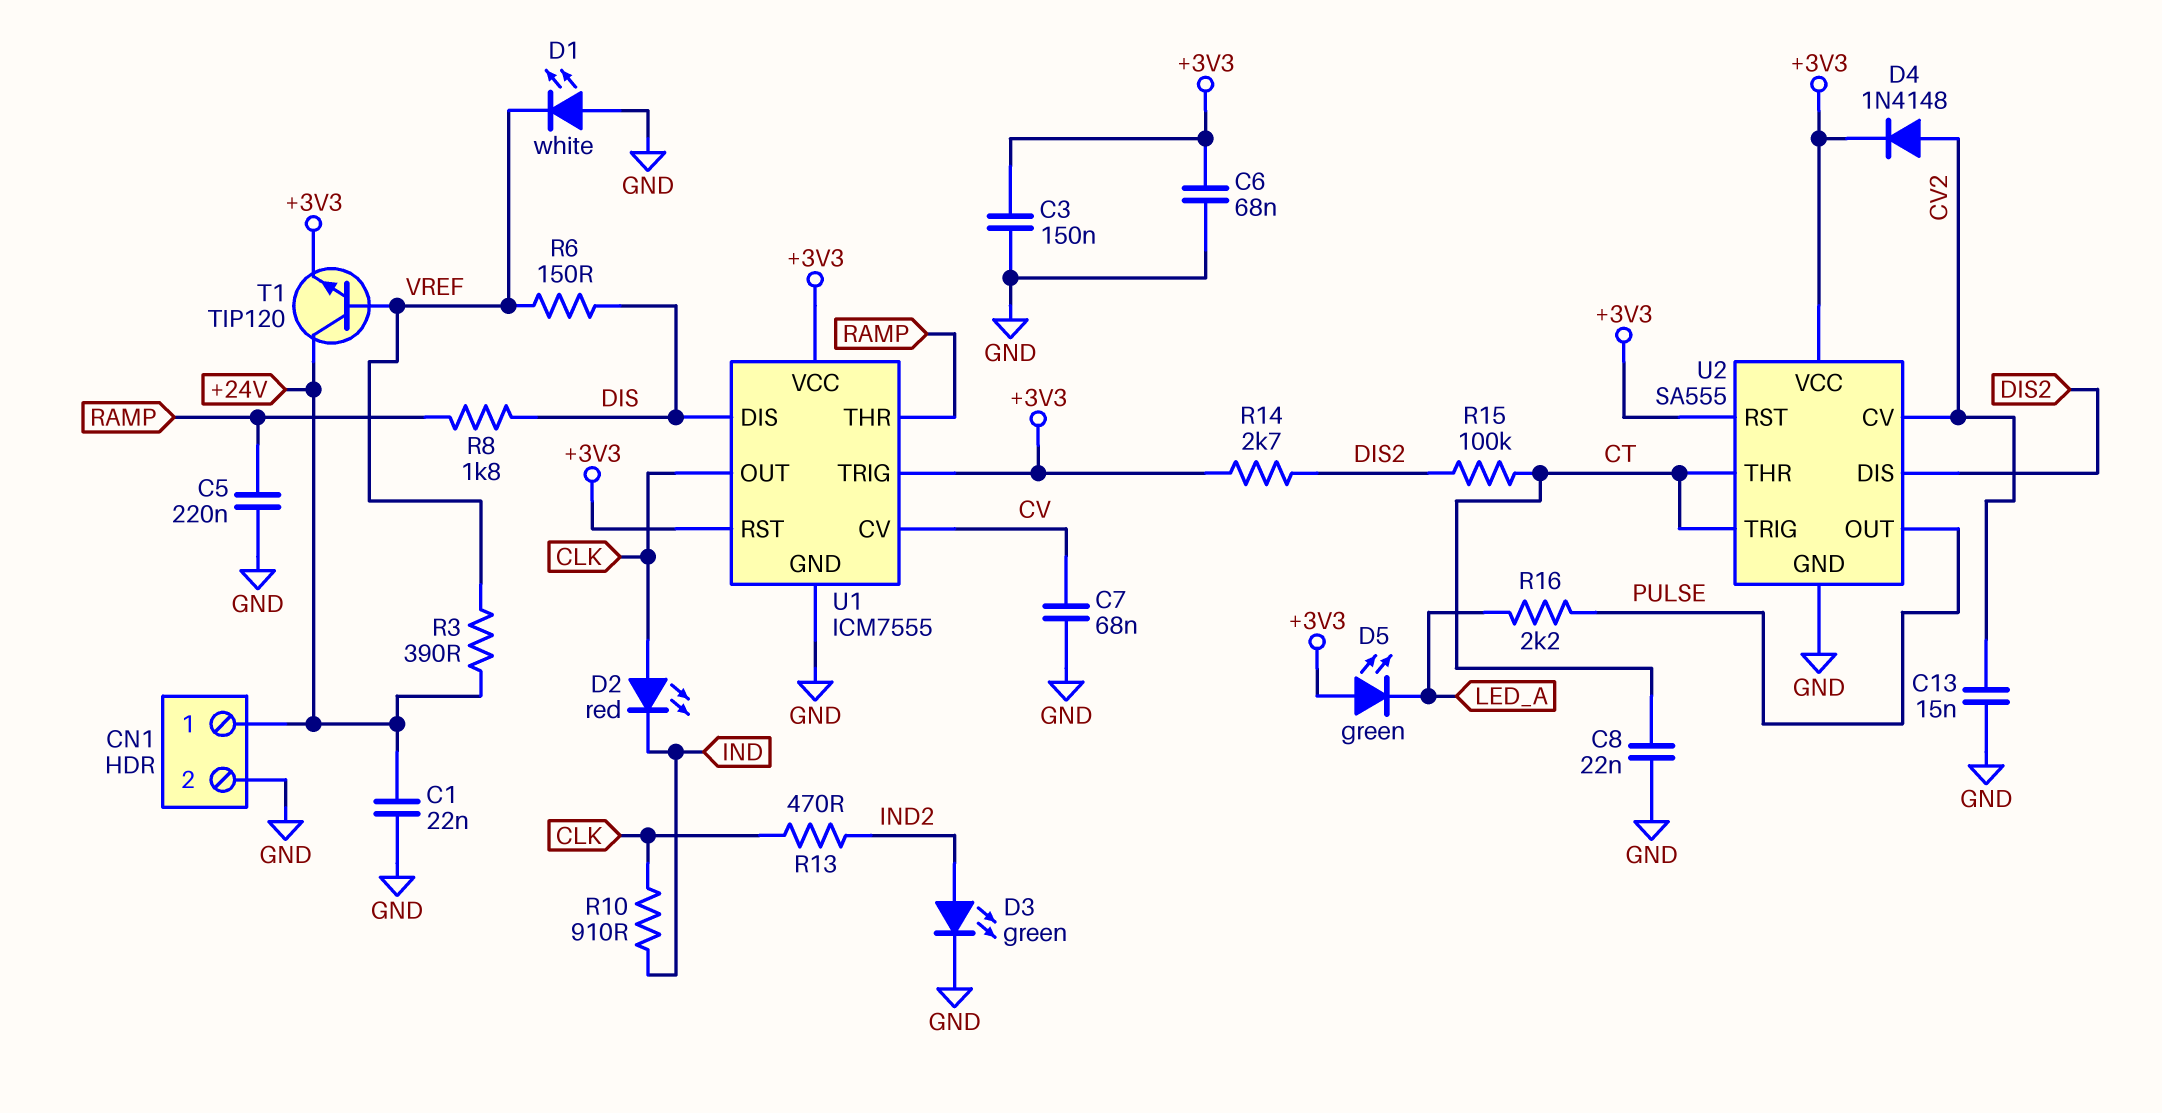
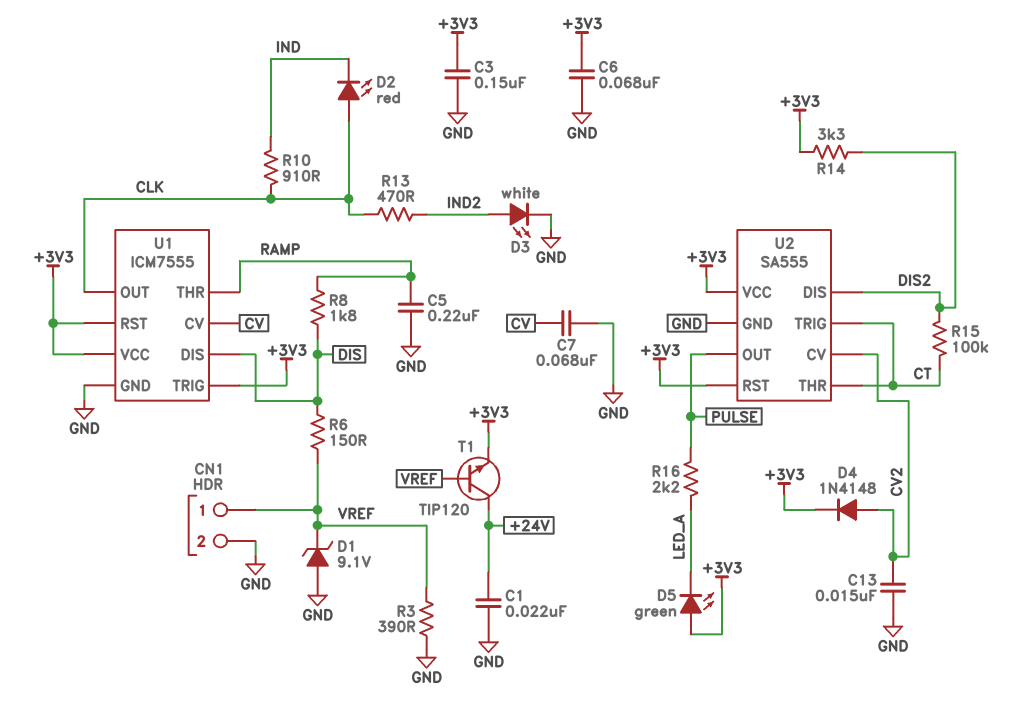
C8: 22nF (CT, GND) -> none
CN1 pin 1: +24V -> VREF
D1: LED white (A GND, K VREF) -> zener 9.1V (A GND, K VREF)
D3: LED green (A IND2, K GND) -> LED white (A IND2, K GND)
R3: 390 (+24V, VREF) -> 390 (GND, VREF)
R14: 2.7k (+3V3, DIS2) -> 3.3k (+3V3, DIS2)

